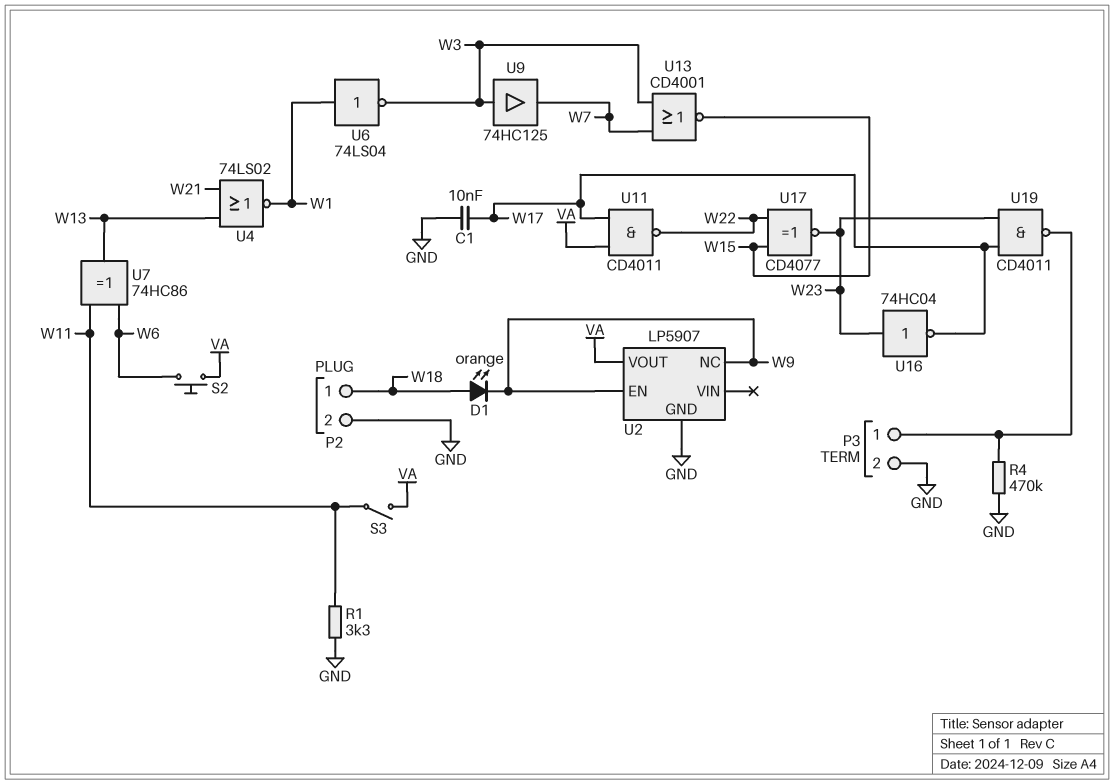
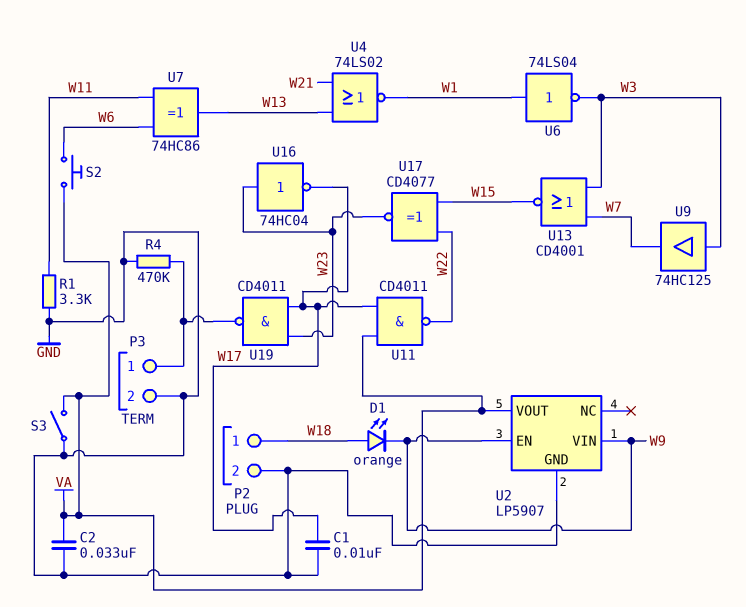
C2: none -> 33nF (GND, VA)
S3: switch (VA, W11) -> switch (GND, VA)
U2 pin NC: W9 -> none
U2 pin VIN: none -> W9

